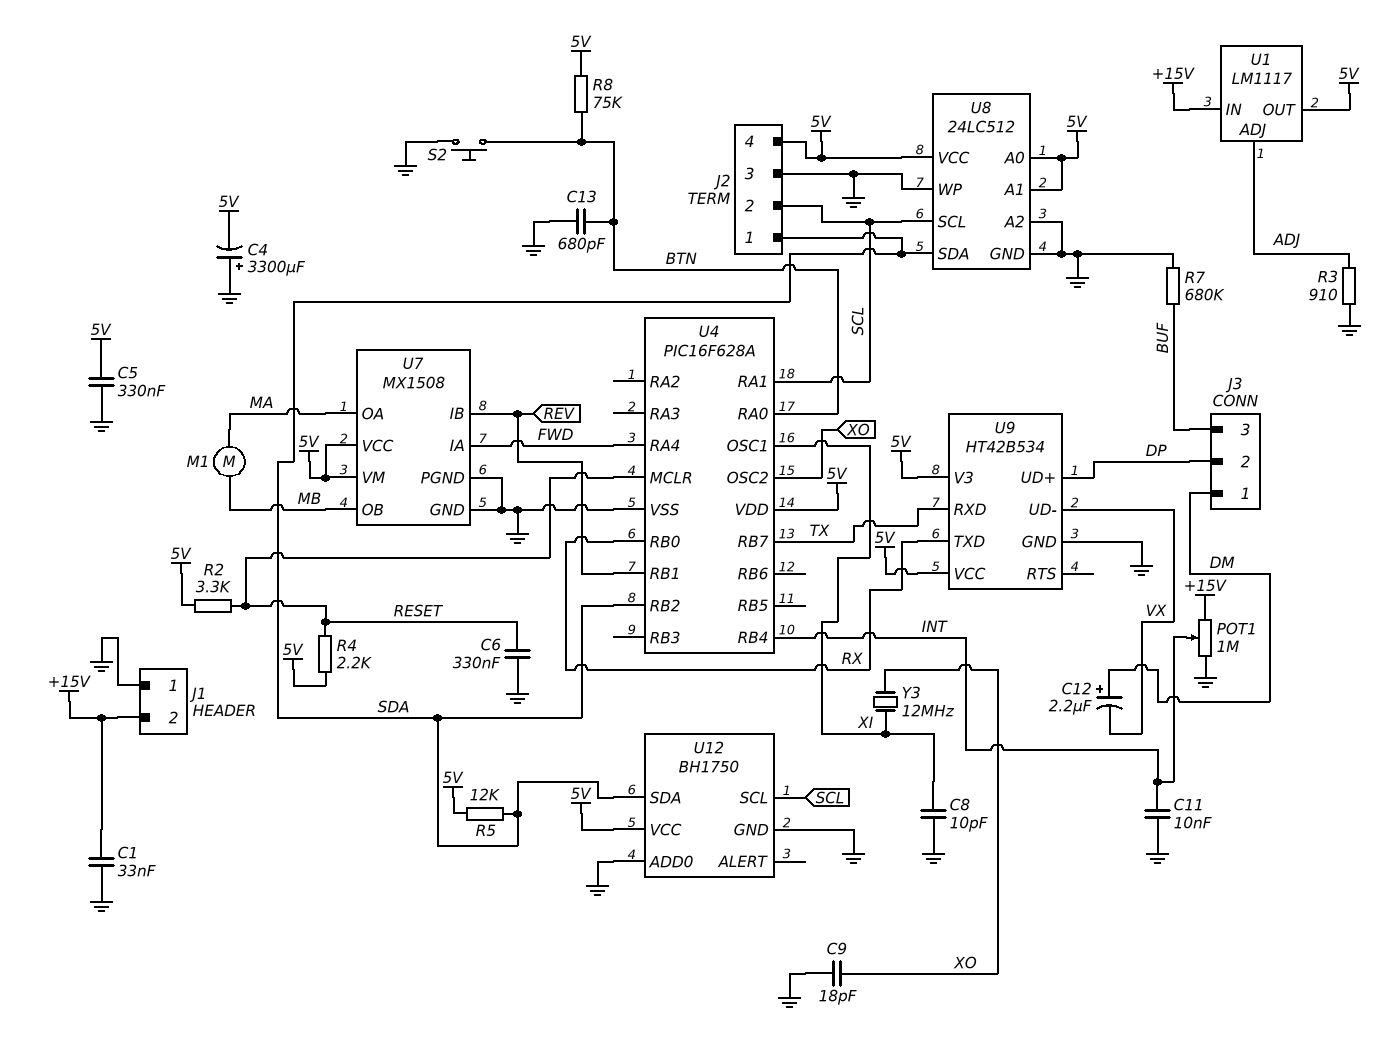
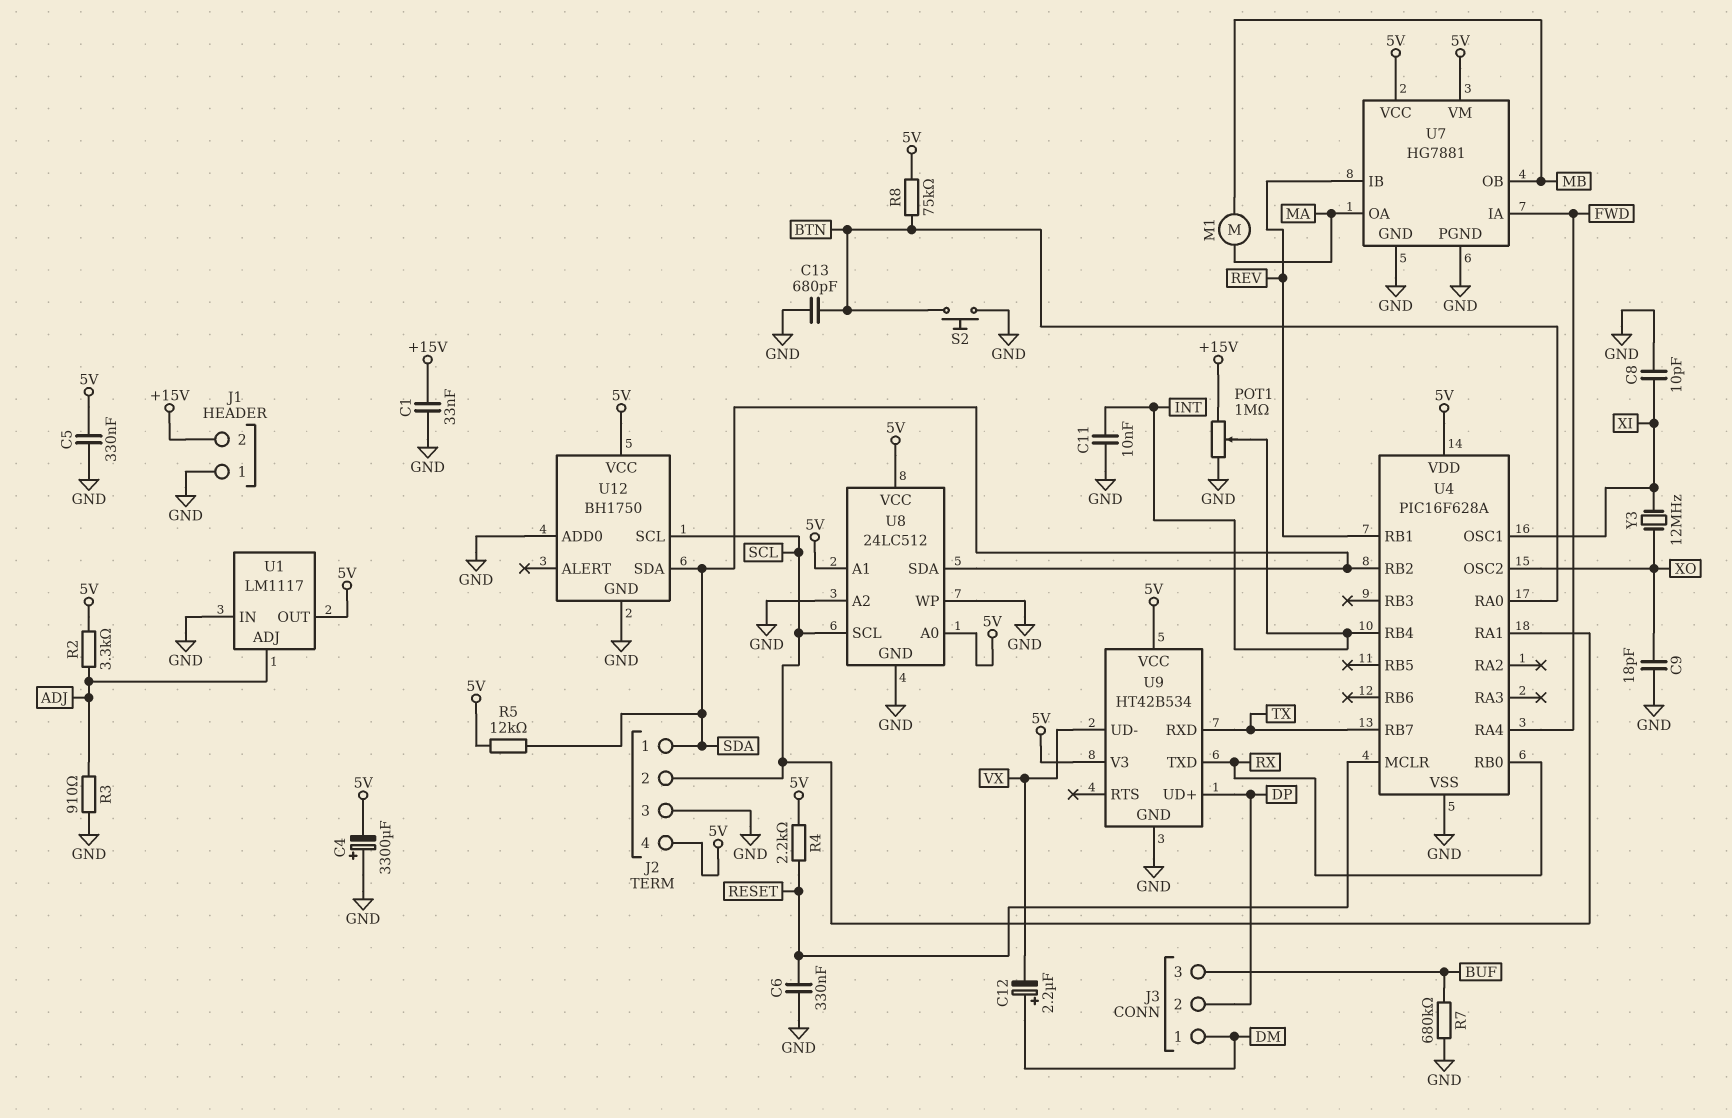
R2: 3.3k (5V, RESET) -> 3.3k (5V, ADJ)
U1 pin IN: +15V -> GND
U7: MX1508 -> HG7881

